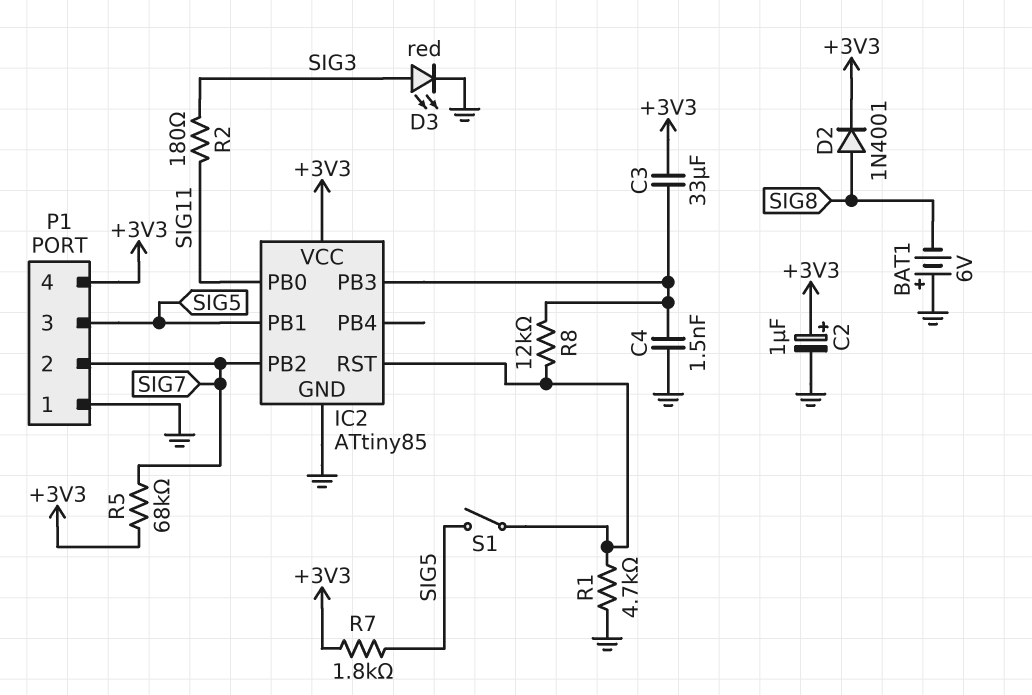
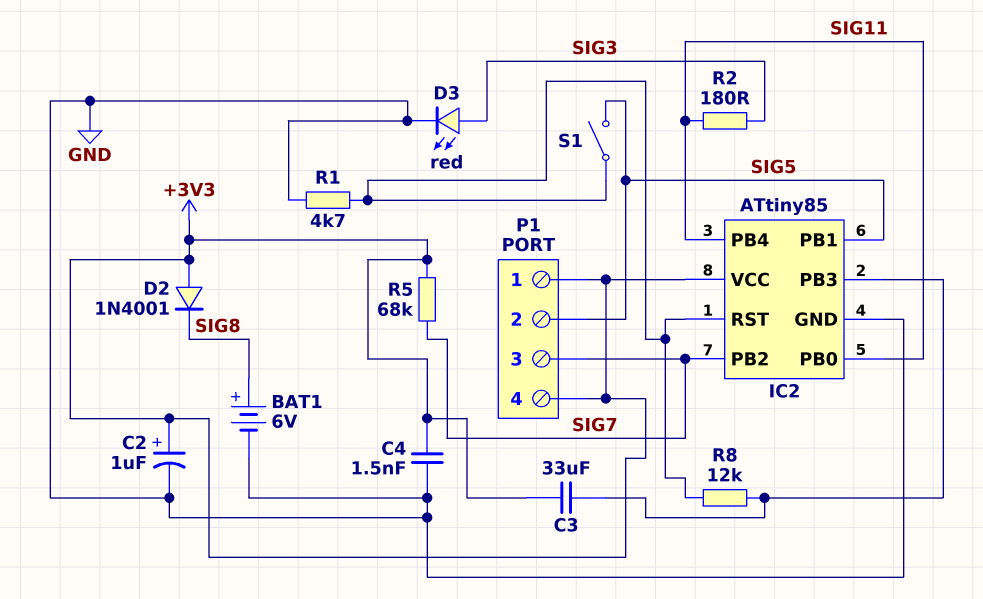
BAT1: 6V (plus GND, minus SIG8) -> 6V (plus SIG8, minus GND)
C4: 1.5nF (GND, IC2/PB3) -> 1.5nF (+3V3, GND)
D2: diode 1N4001 (A SIG8, K +3V3) -> diode 1N4001 (A +3V3, K SIG8)
IC2 pin PB4: none -> SIG11
P1 pin 1: GND -> +3V3
P1 pin 2: SIG7 -> SIG5
P1 pin 3: SIG5 -> SIG7
R7: 1.8k (+3V3, SIG5) -> none

